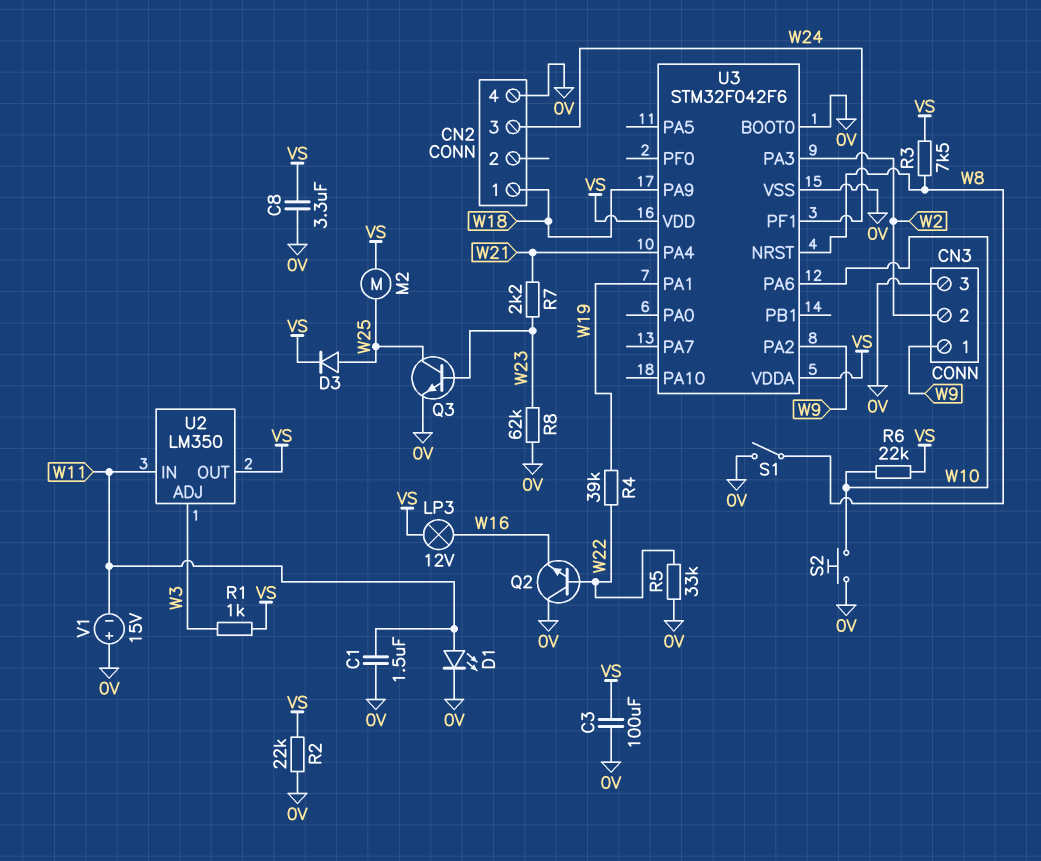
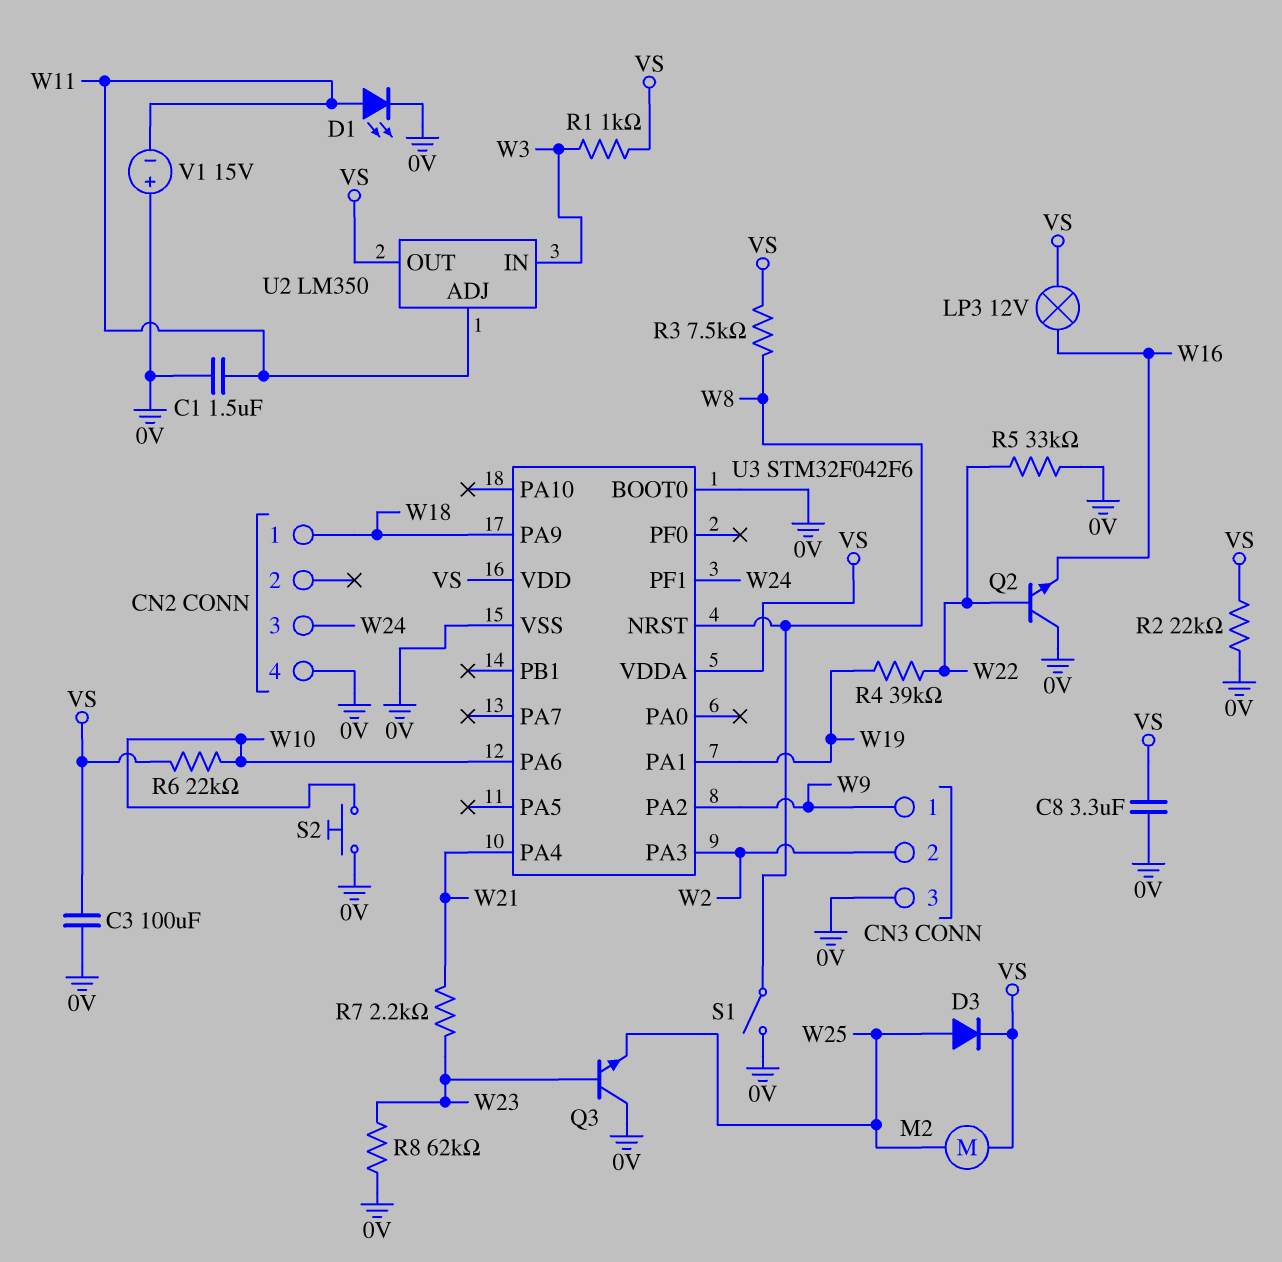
Q3: NPN (B W23, C W25, E 0V) -> NPN (B W23, C 0V, E W25)
U2 pin ADJ: W3 -> W11
U2 pin IN: W11 -> W3

